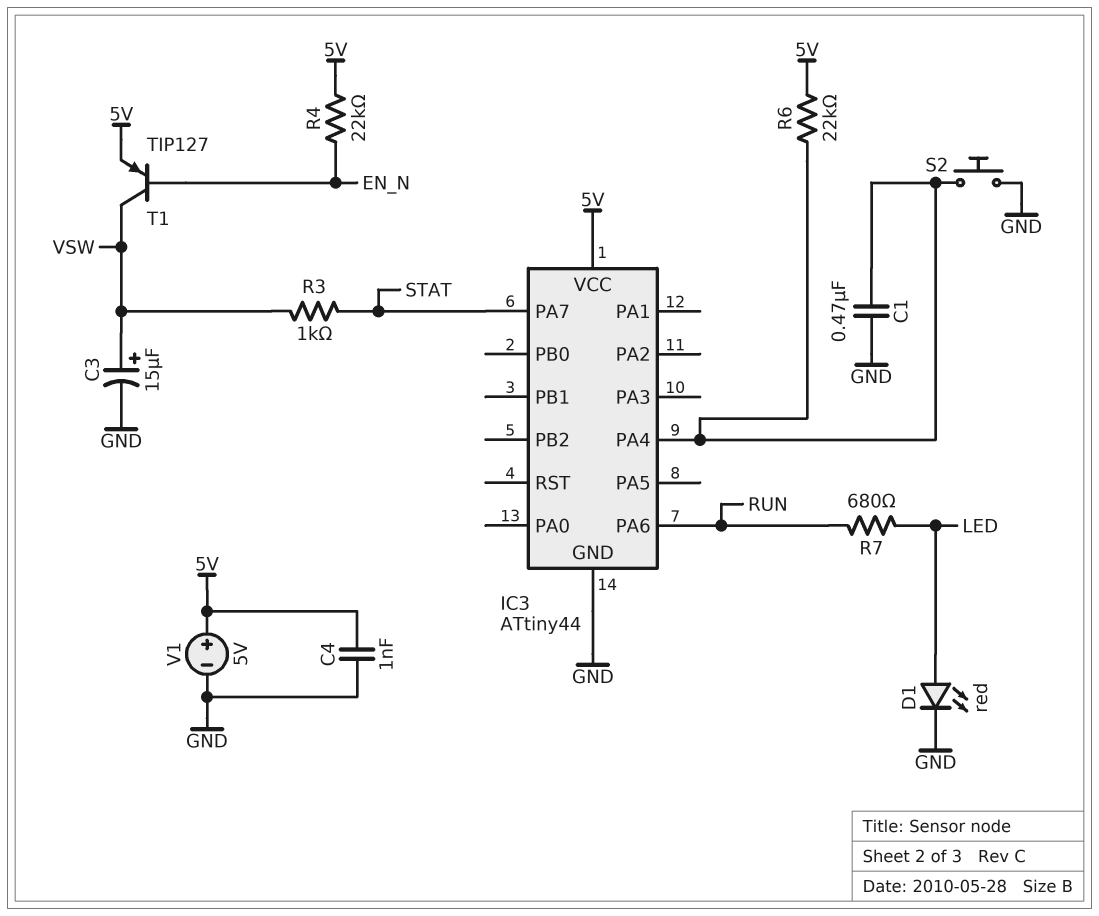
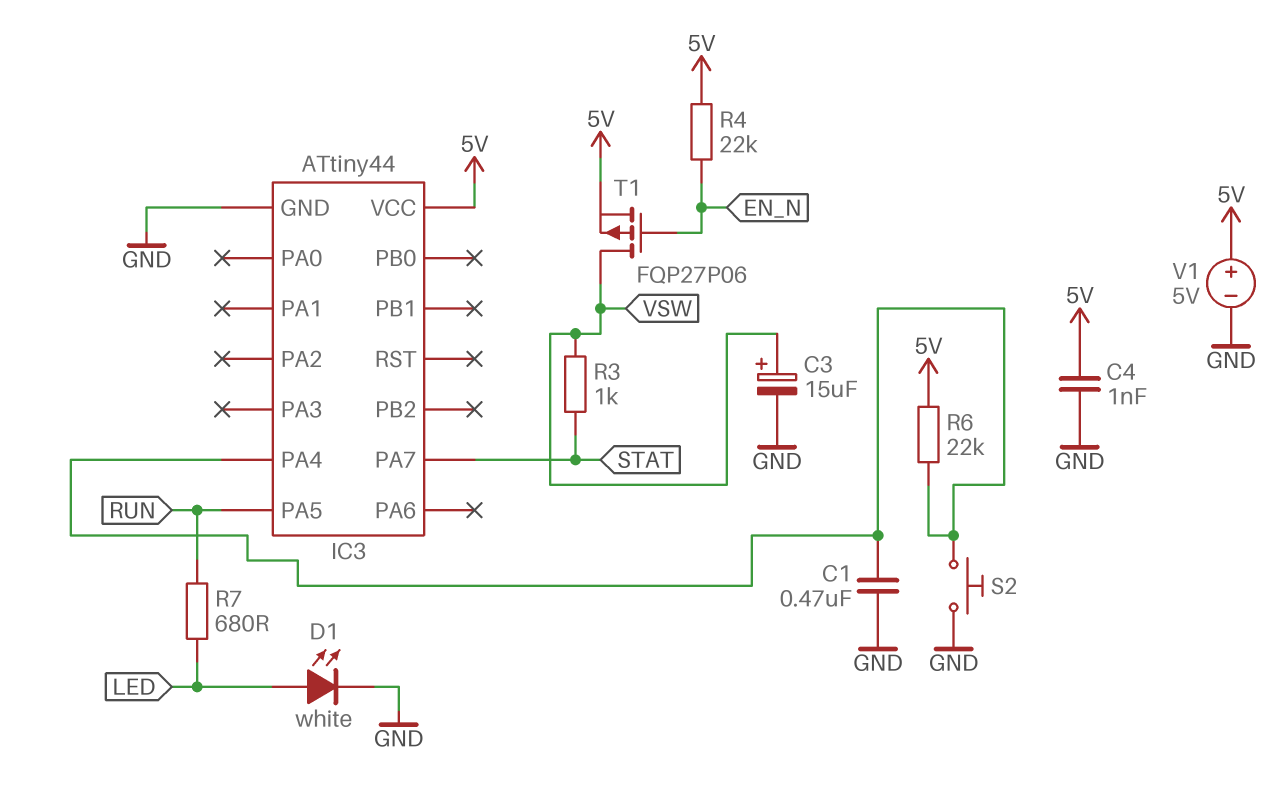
D1: LED red (A LED, K GND) -> LED white (A LED, K GND)
IC3 pin PA5: none -> RUN
IC3 pin PA6: RUN -> none
T1: PNP TIP127 (B EN_N, C VSW, E 5V) -> PMOS FQP27P06 (G EN_N, D VSW, S 5V)

